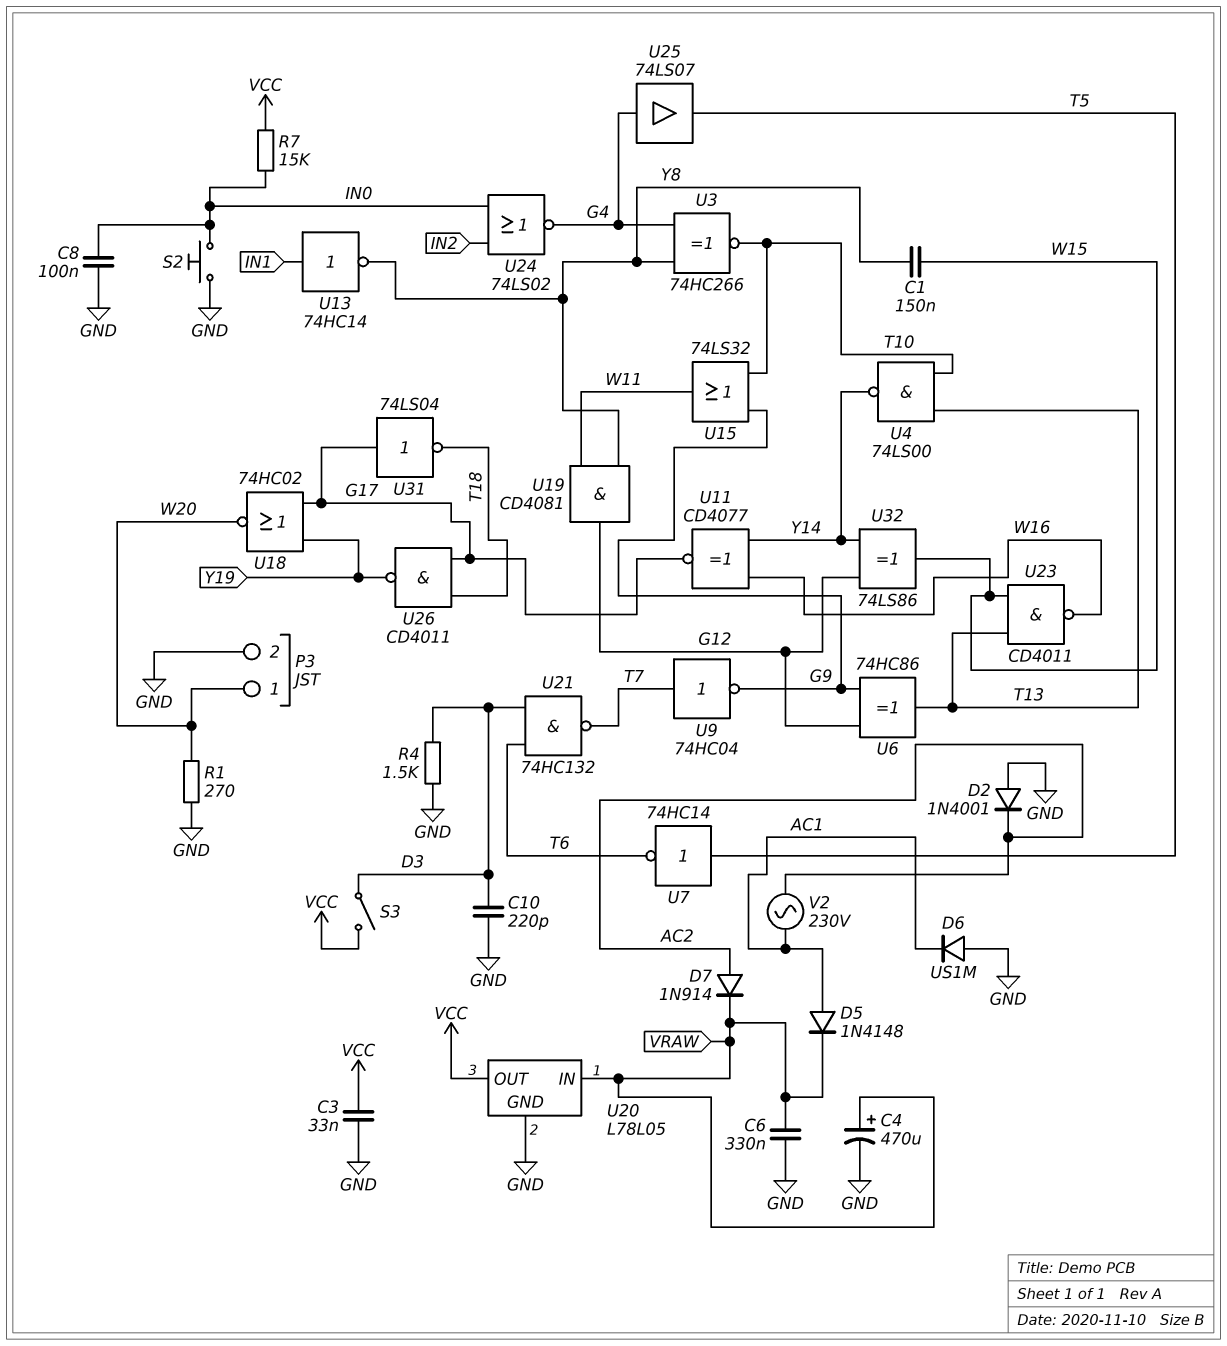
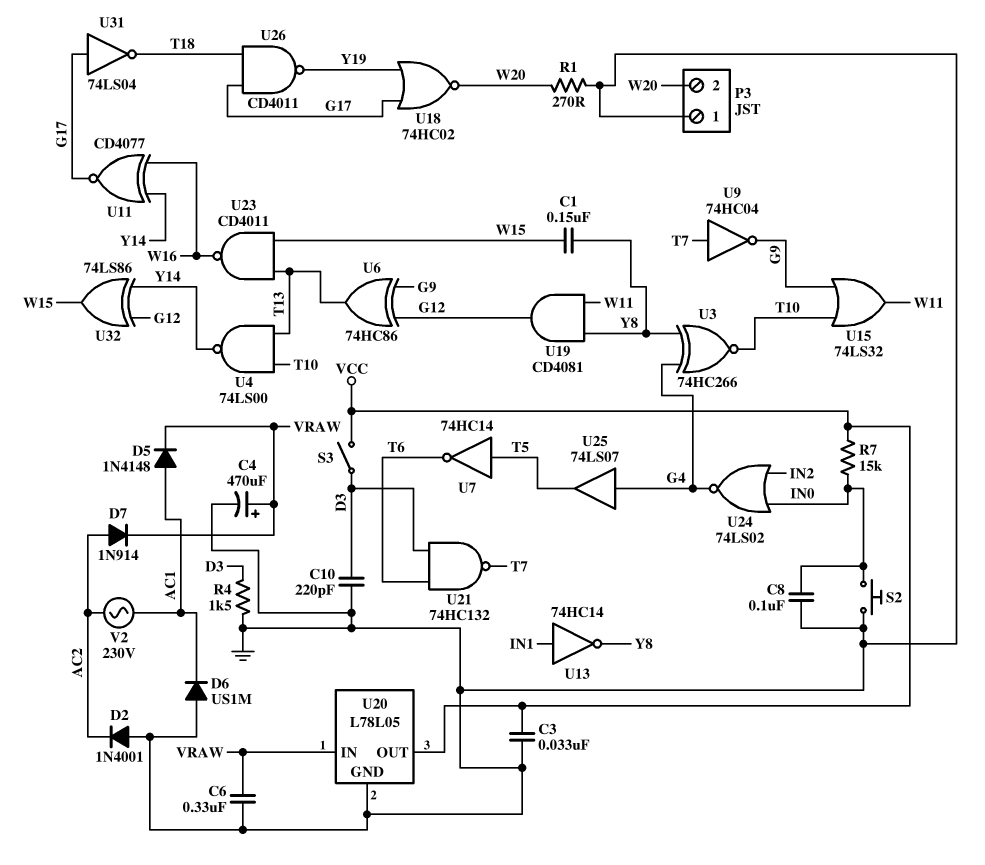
P3 pin 1: W20 -> GND
P3 pin 2: GND -> W20

